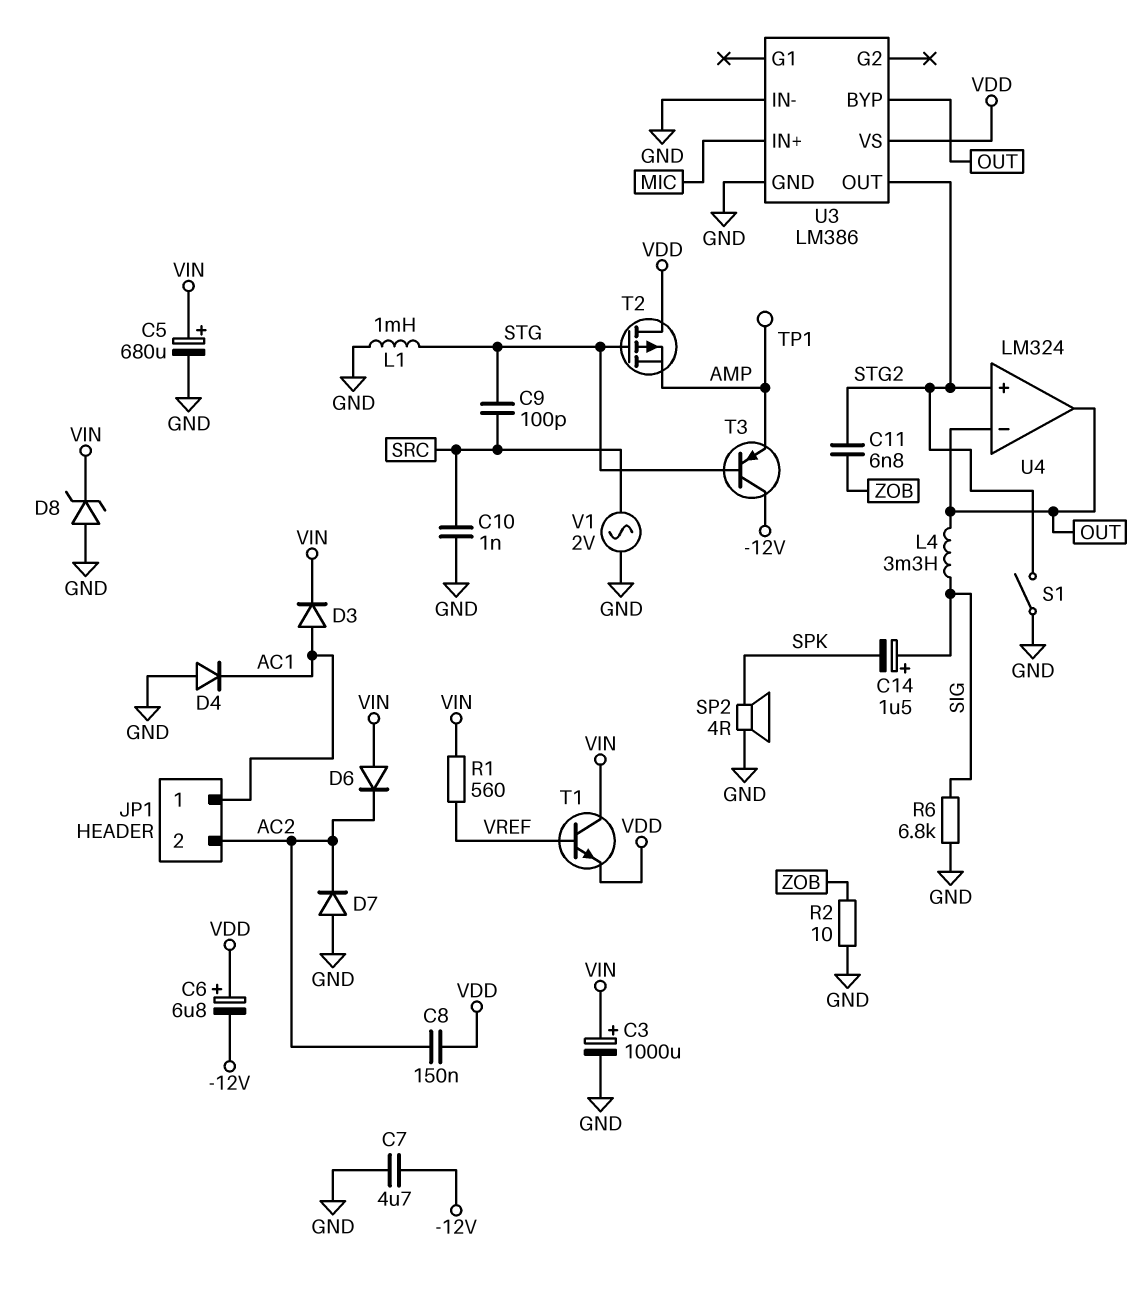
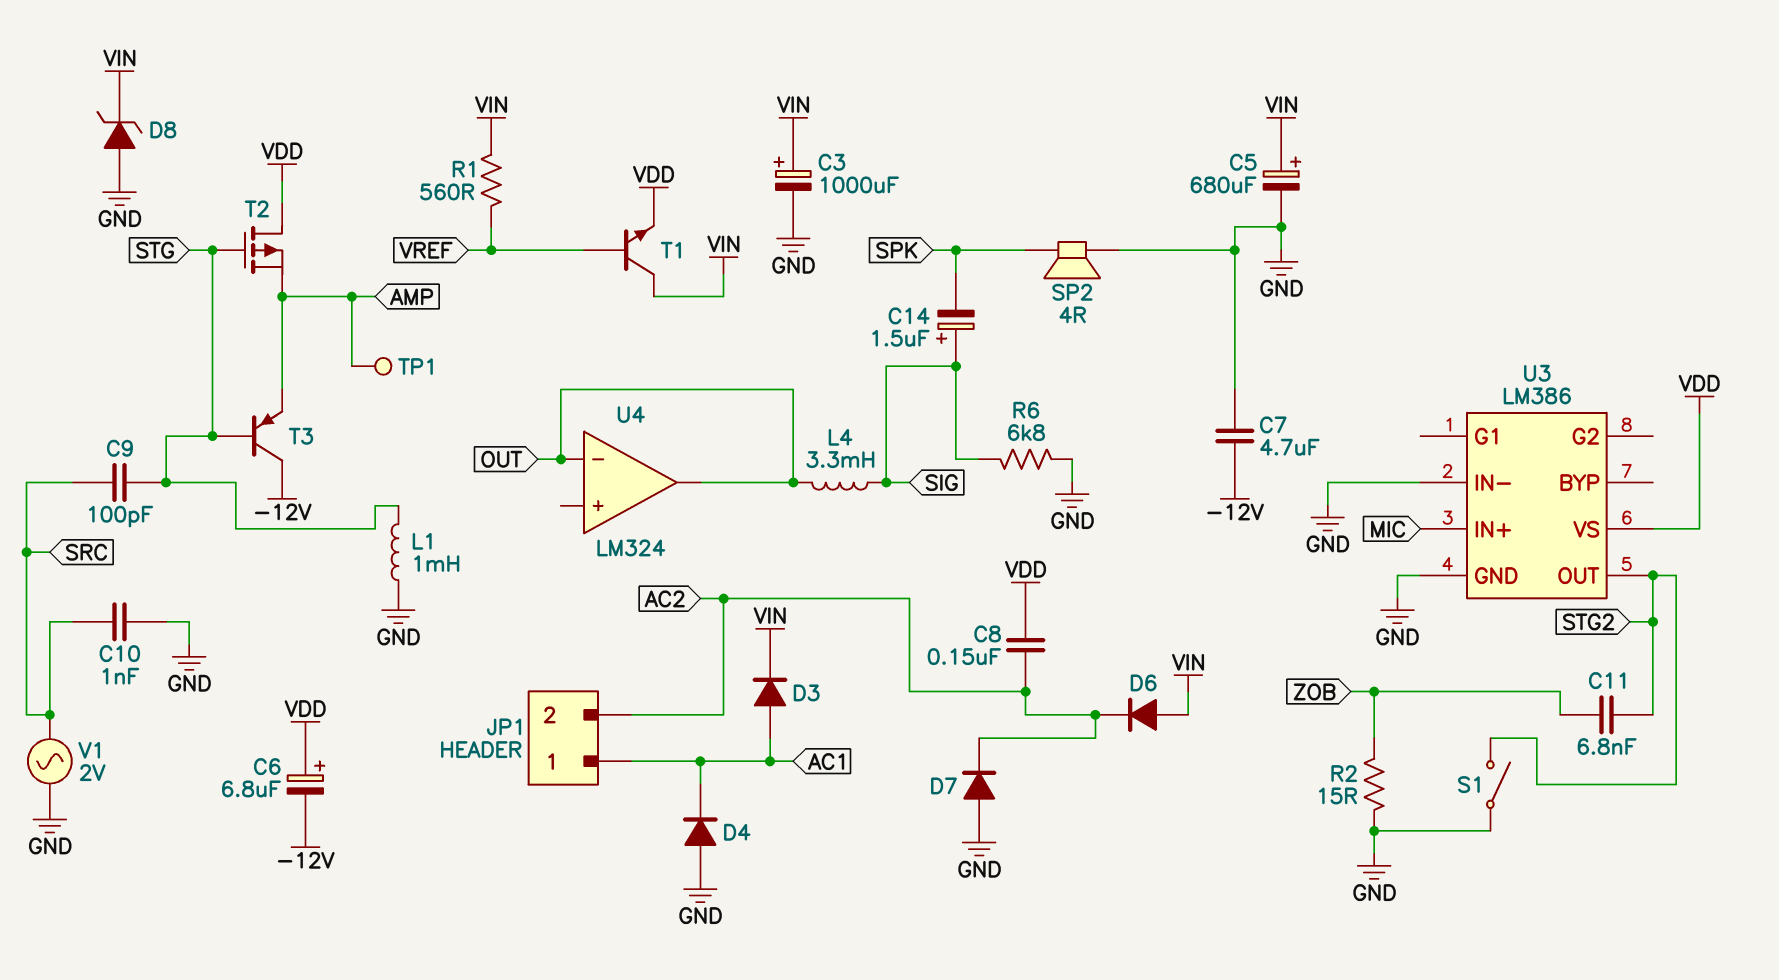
R2: 10 (GND, ZOB) -> 15 (GND, ZOB)
U3 pin BYP: OUT -> none
U4 pin in+: STG2 -> none

